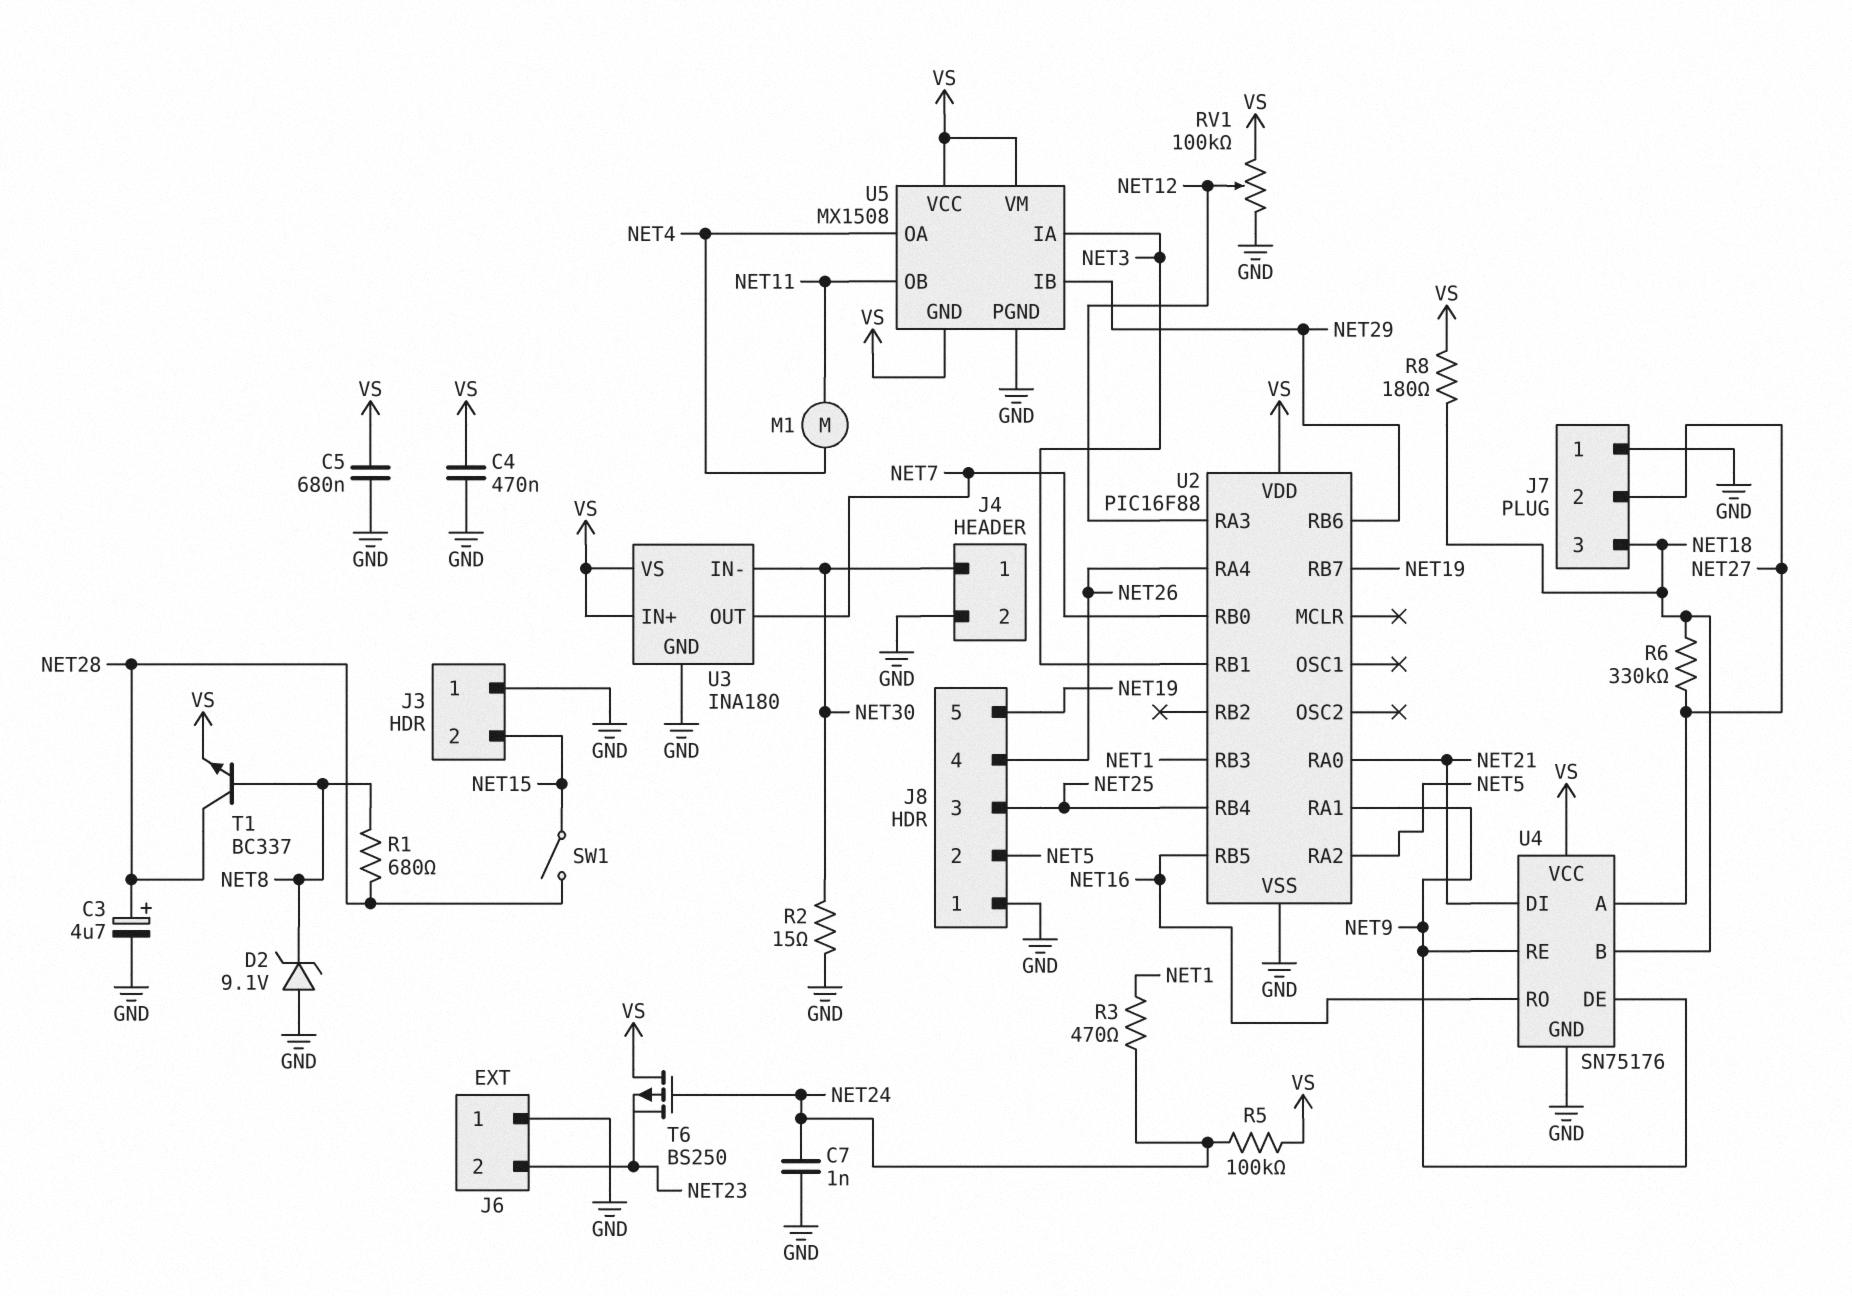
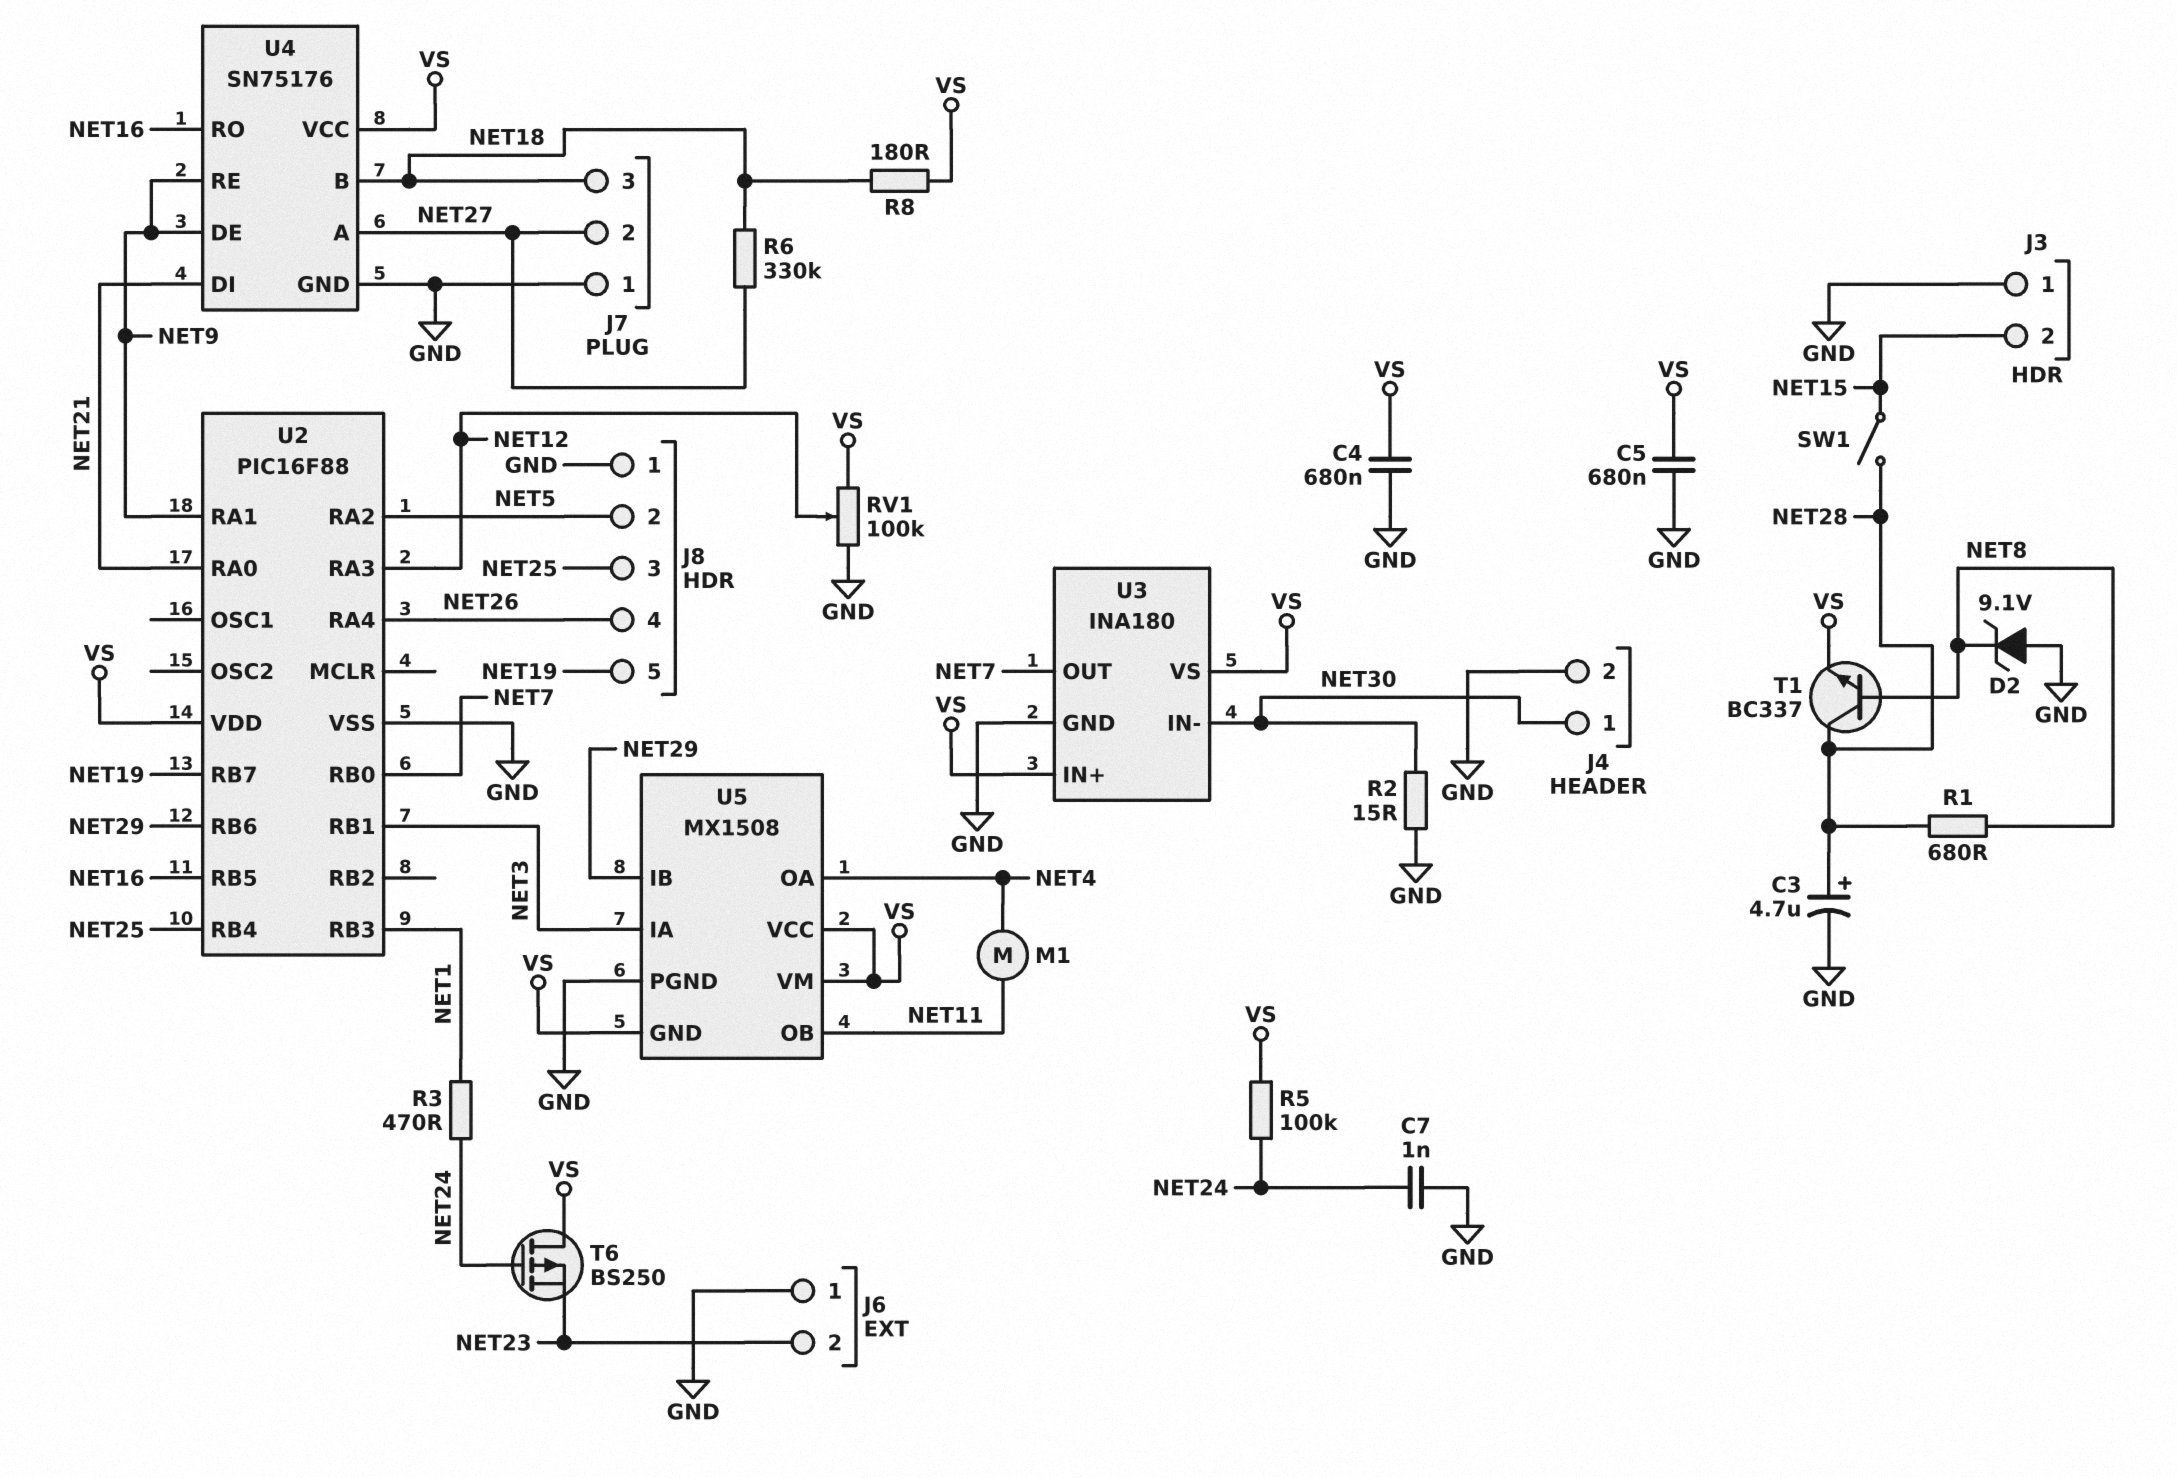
C4: 470nF (GND, VS) -> 680nF (GND, VS)

